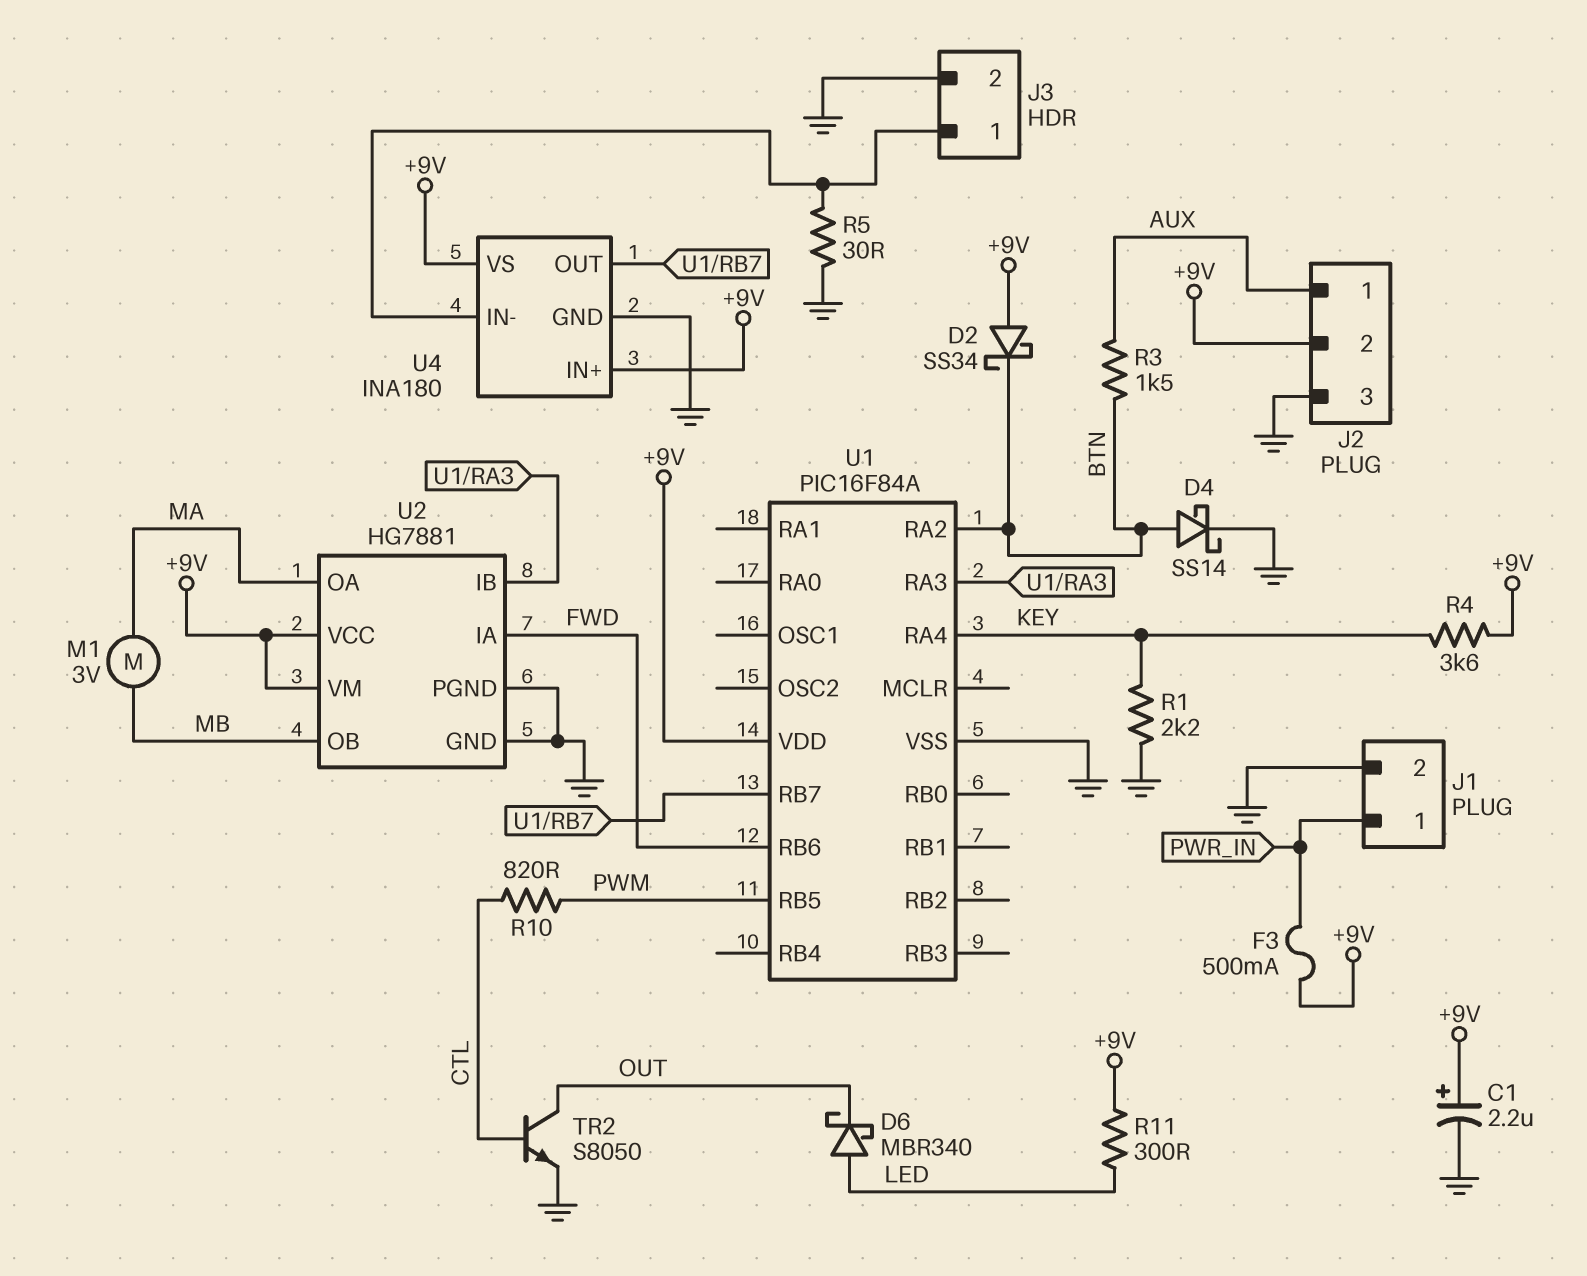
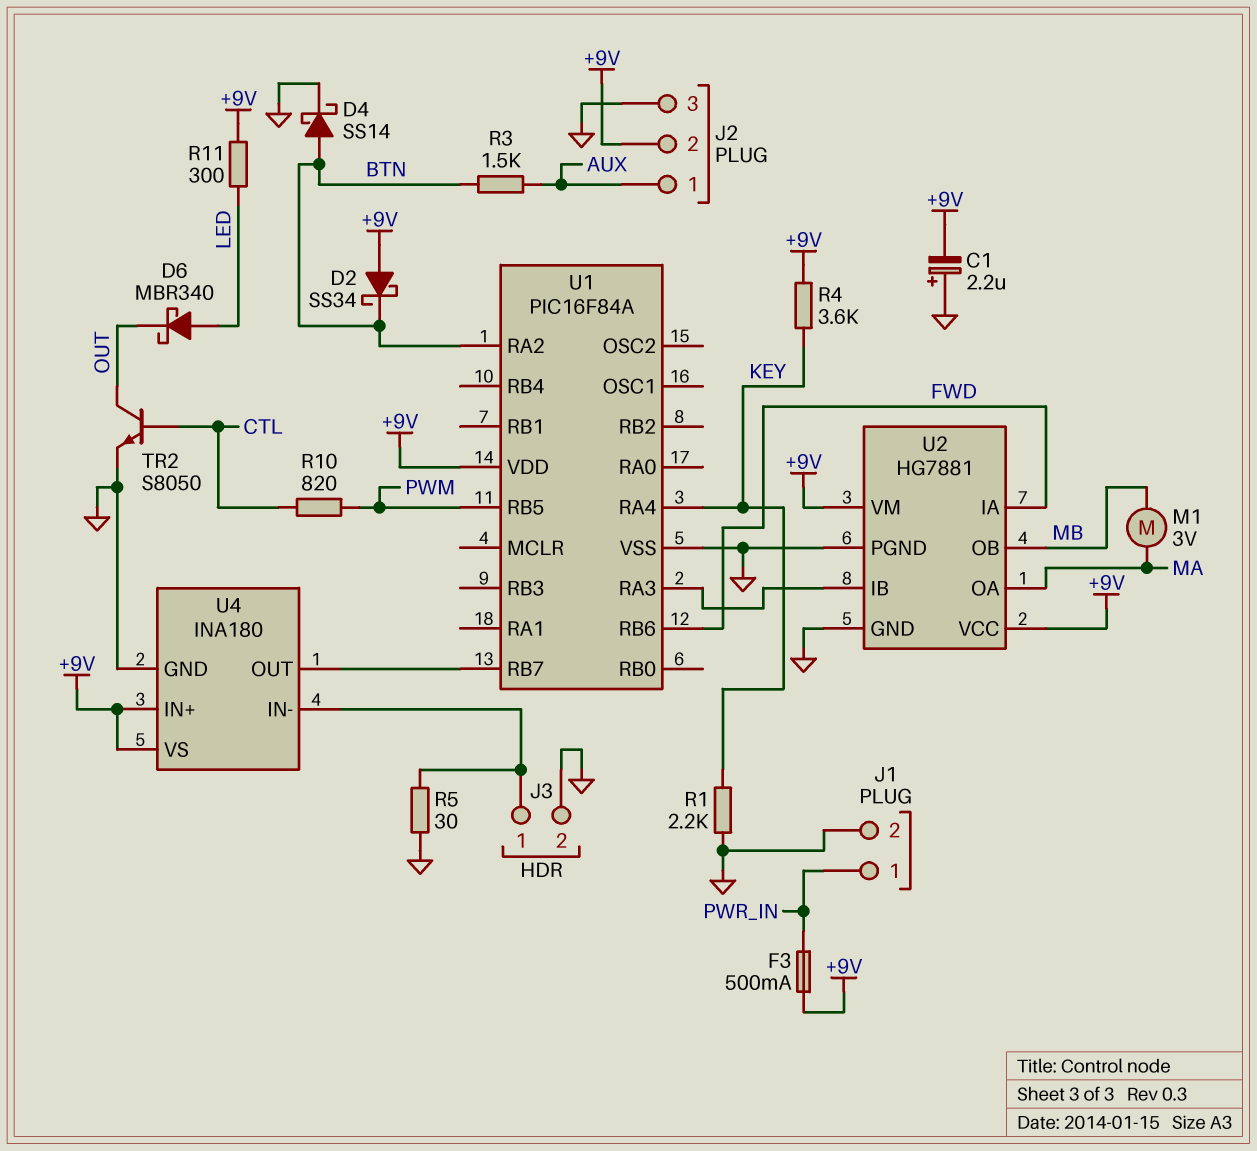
C1: 2.2uF (plus +9V, minus GND) -> 2.2uF (plus GND, minus +9V)

